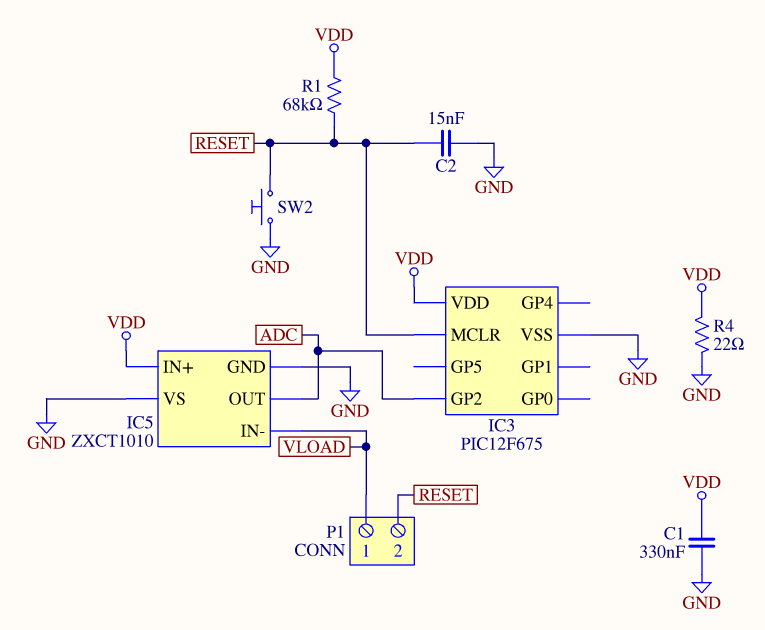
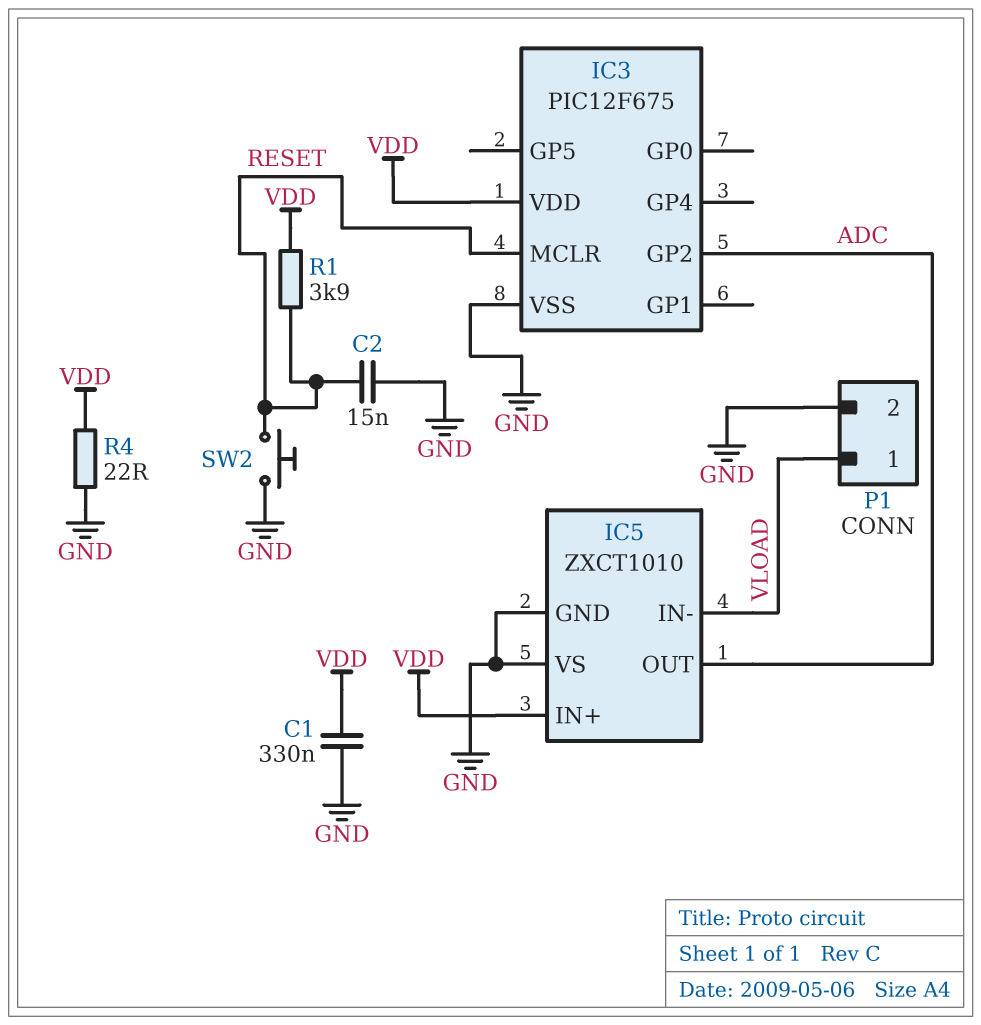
P1 pin 2: RESET -> GND
R1: 68k (RESET, VDD) -> 3.9k (RESET, VDD)

